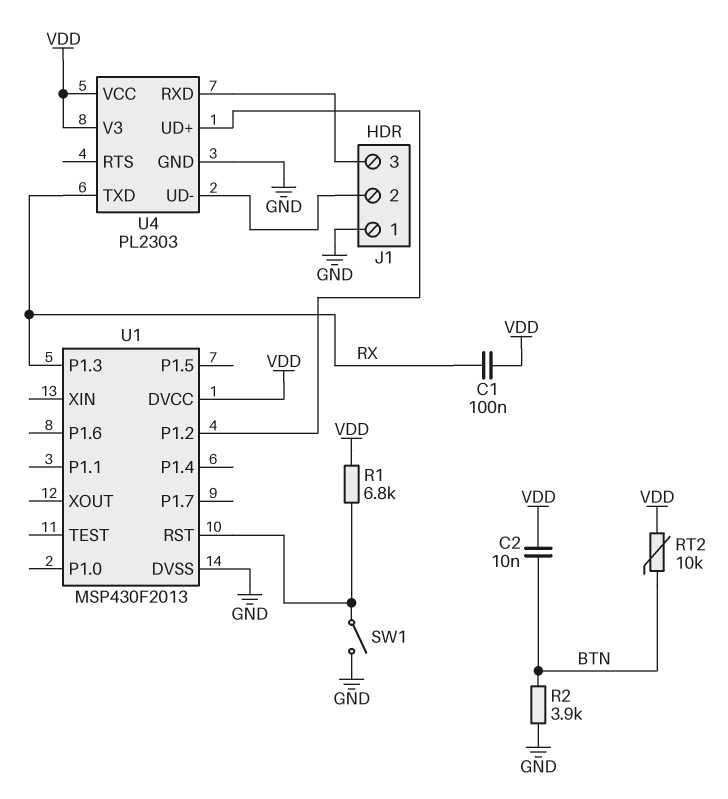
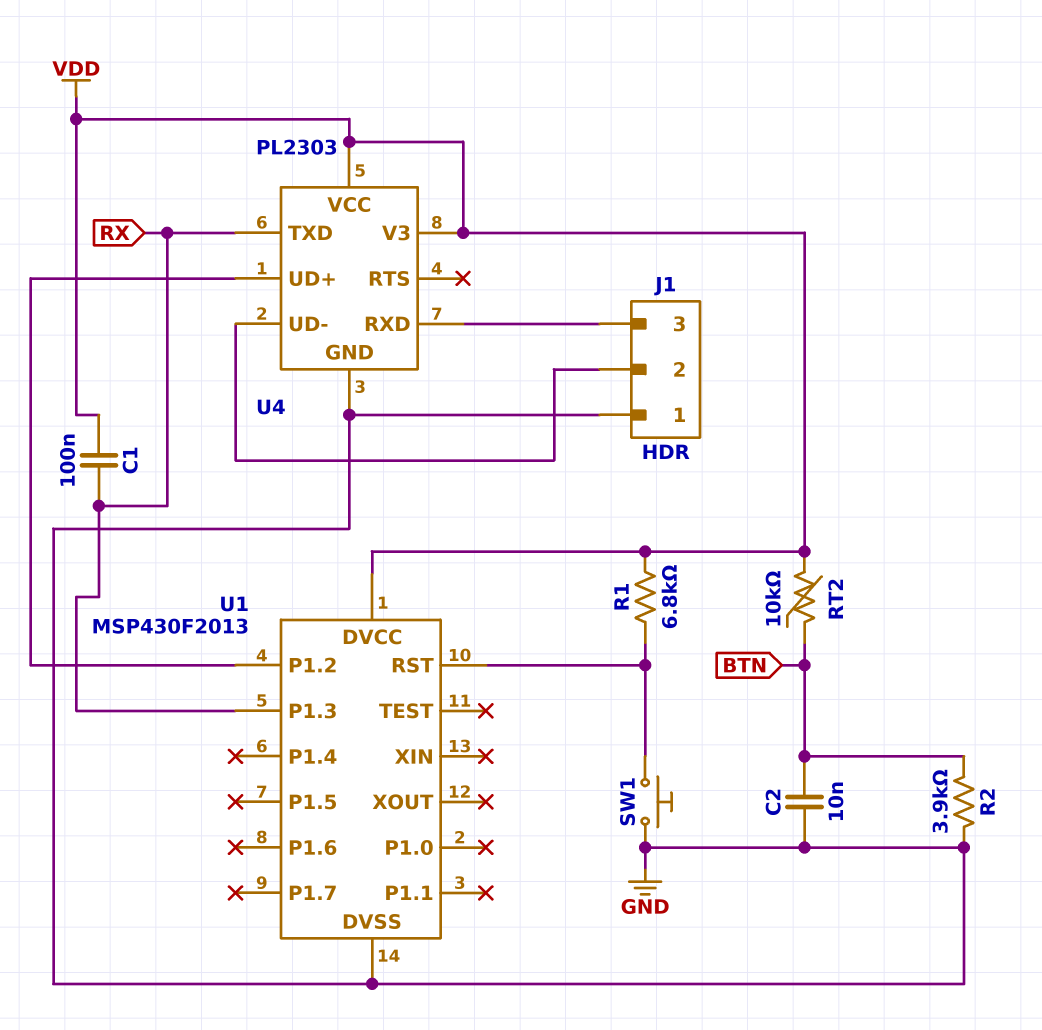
C2: 10nF (BTN, VDD) -> 10nF (BTN, GND)
SW1: switch (GND, U1/RST) -> button (GND, U1/RST)

